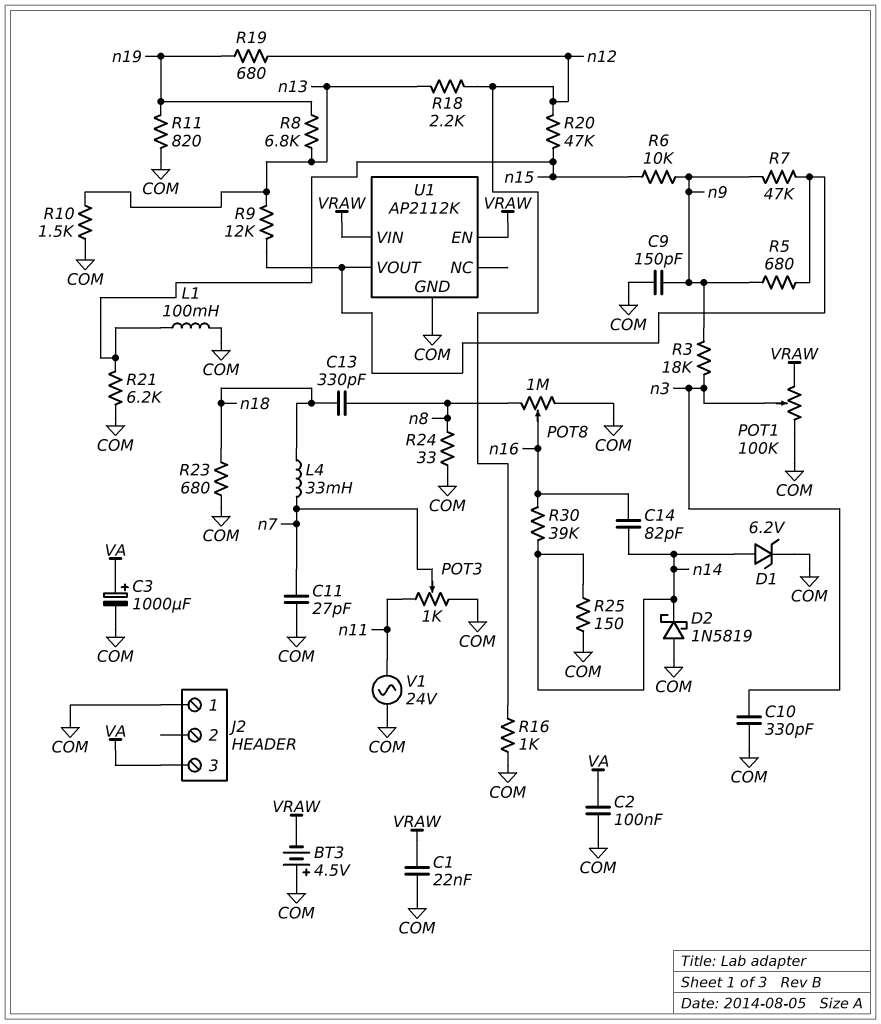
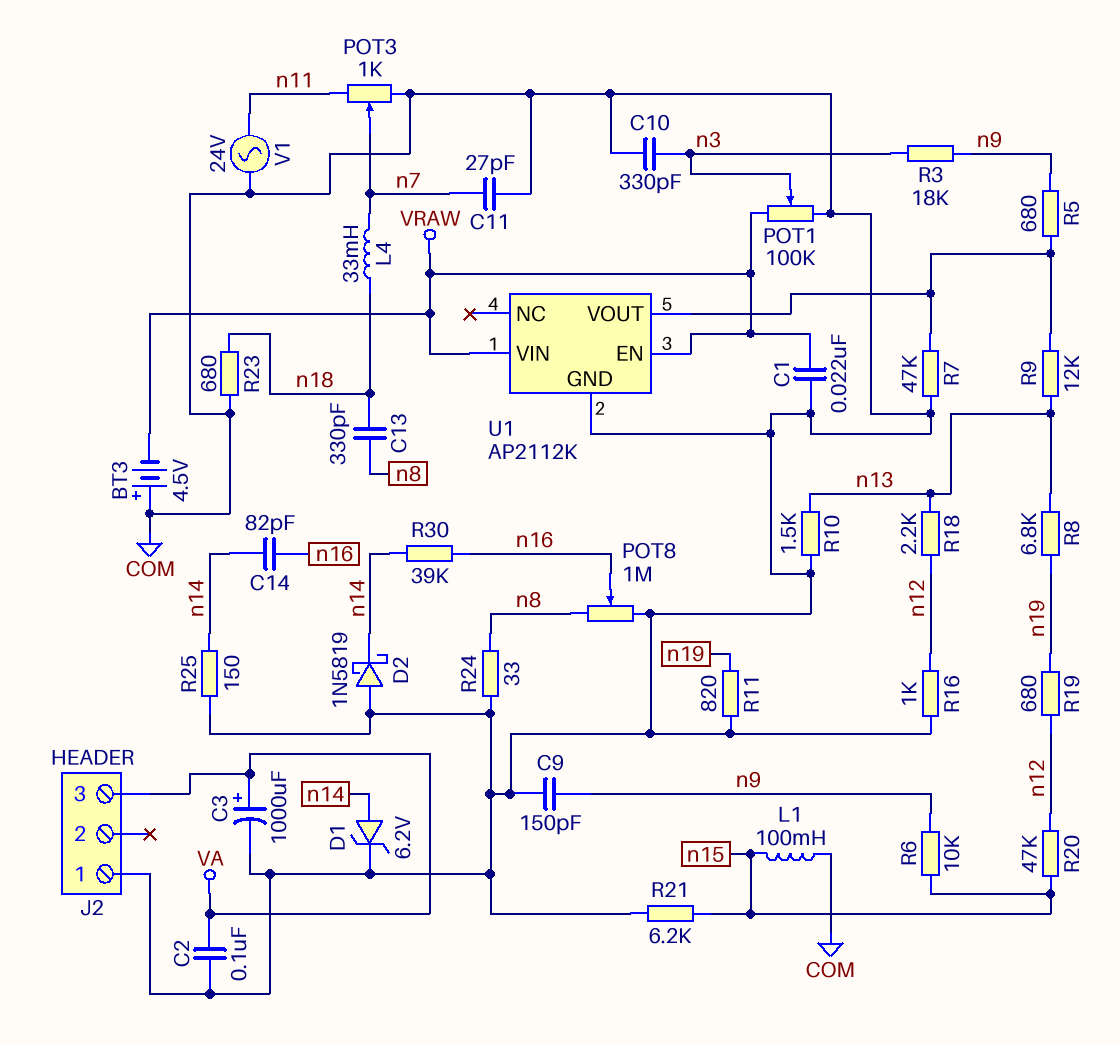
R7: 47k (U1/VOUT, n9) -> 47k (COM, U1/VOUT)

